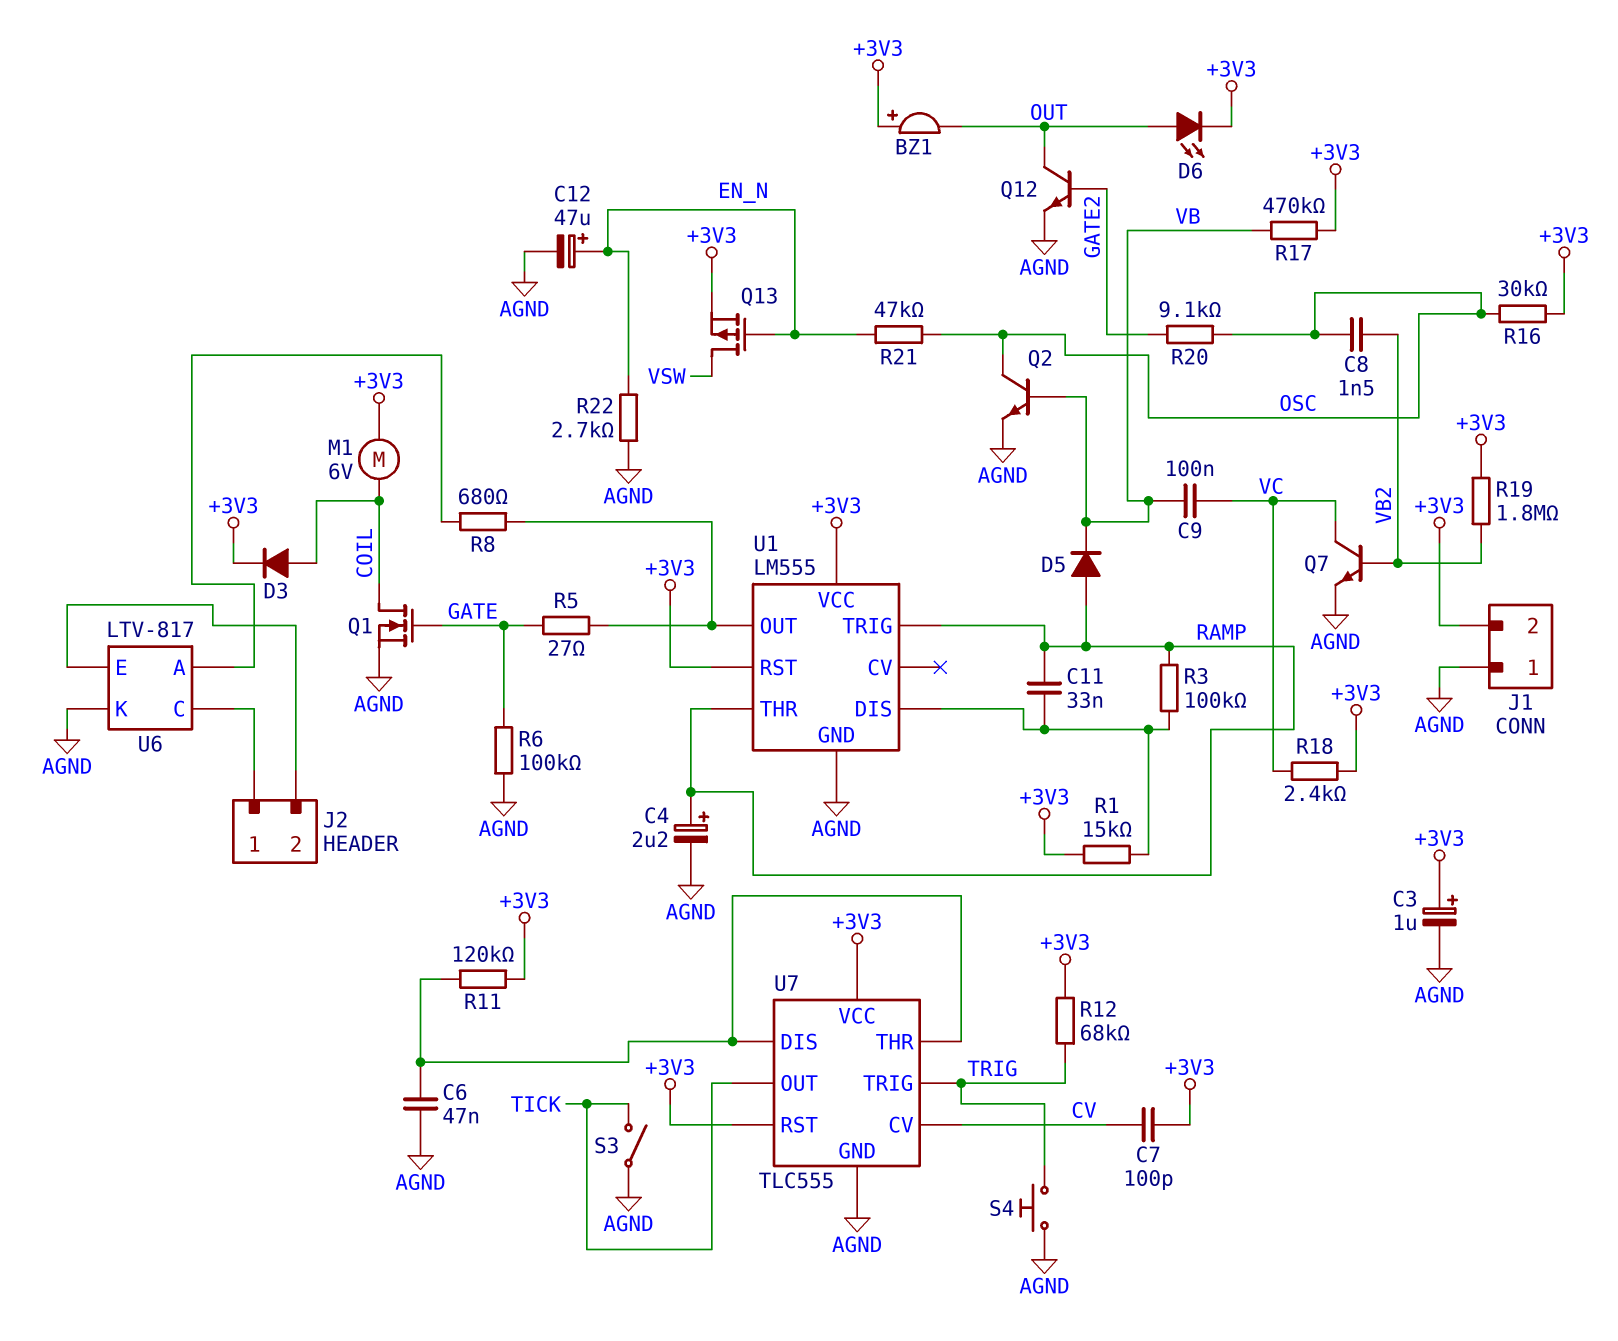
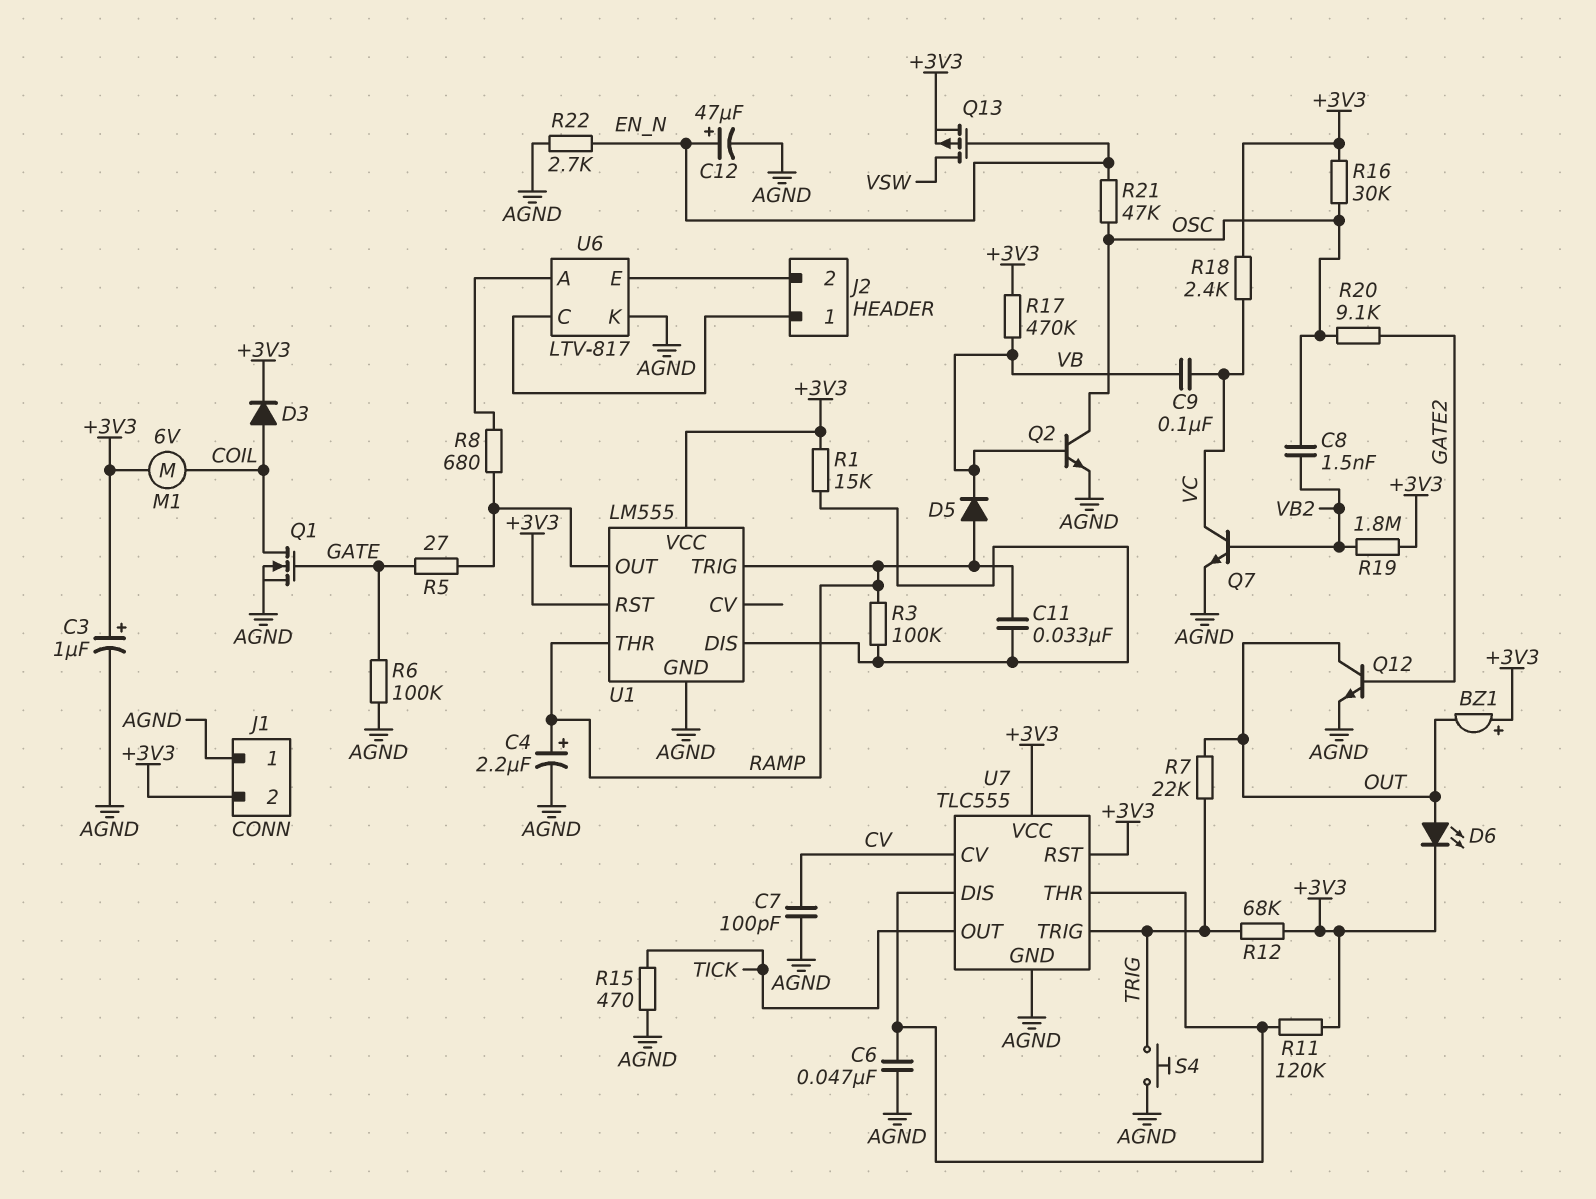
C7: 100pF (+3V3, CV) -> 100pF (AGND, CV)
R7: none -> 22k (OUT, TRIG)
R15: none -> 470 (AGND, TICK)
S3: switch (AGND, TICK) -> none

